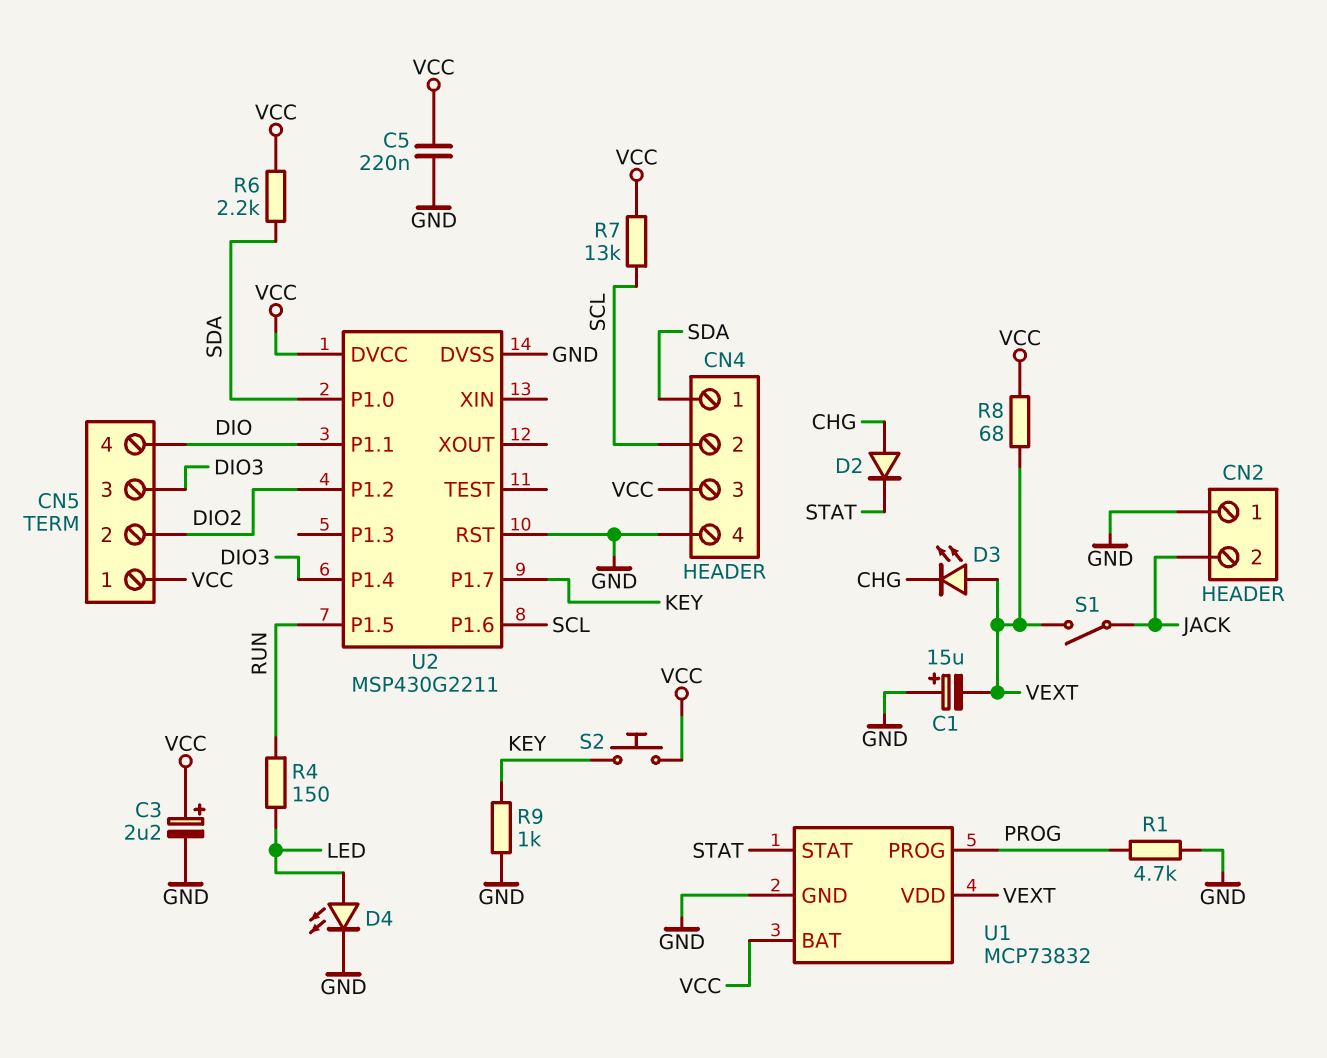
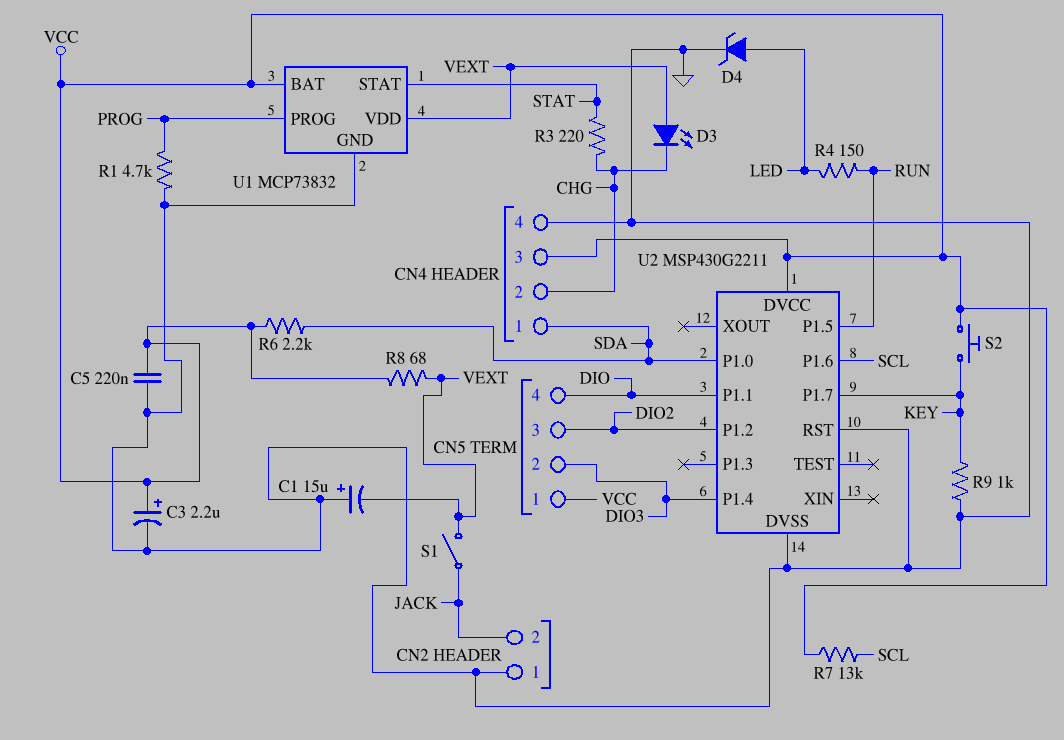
CN4 pin 2: SCL -> CHG
CN5 pin 2: DIO2 -> DIO3
CN5 pin 3: DIO3 -> DIO2
D2: diode (A CHG, K STAT) -> none
D4: LED (A LED, K GND) -> zener (A LED, K GND)
R3: none -> 220 (CHG, STAT)

